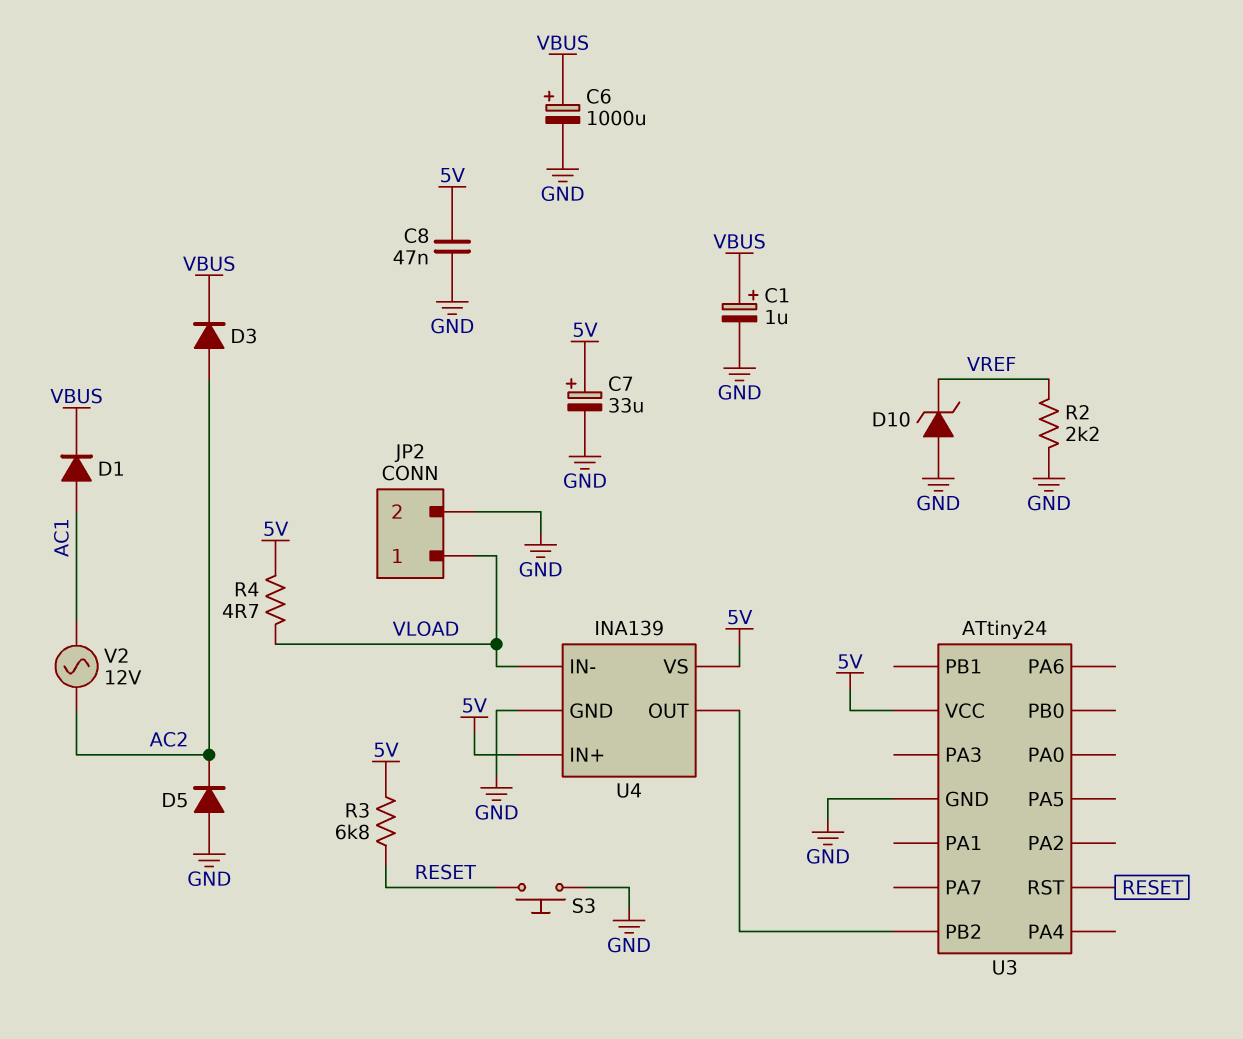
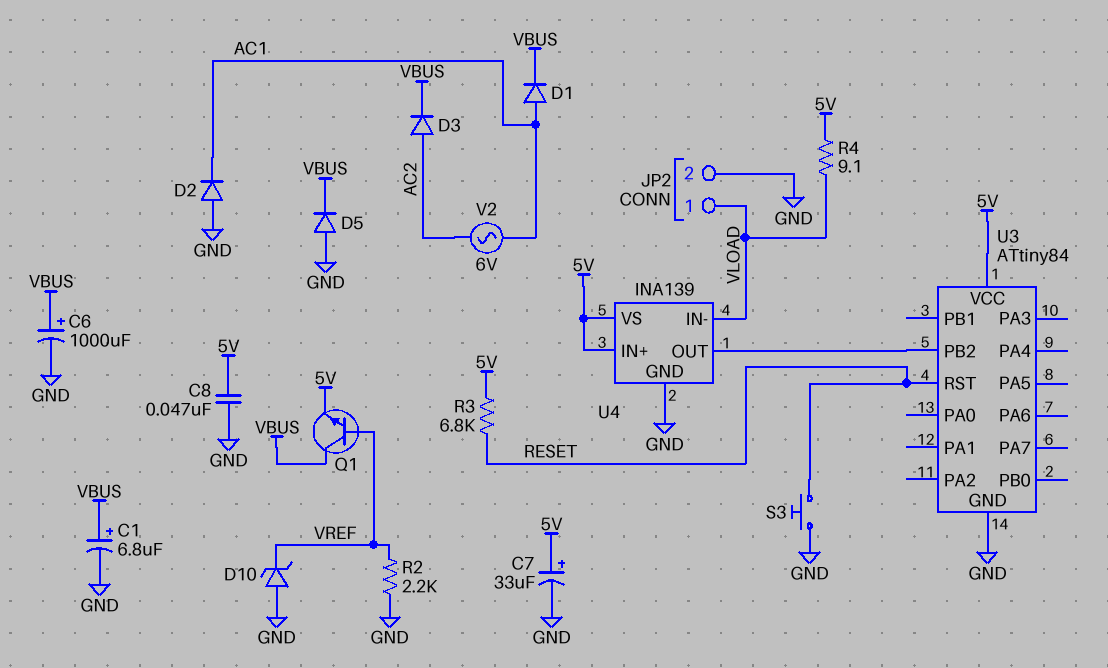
C1: 1uF (plus VBUS, minus GND) -> 6.8uF (plus VBUS, minus GND)
D2: none -> diode (A GND, K AC1)
D5: diode (A GND, K AC2) -> diode (A GND, K VBUS)
Q1: none -> NPN (B VREF, C VBUS, E 5V)
R4: 4.7 (5V, VLOAD) -> 9.1 (5V, VLOAD)
U3: ATtiny24 -> ATtiny84
V2: AC 12V (AC1, AC2) -> AC 6V (AC1, AC2)

